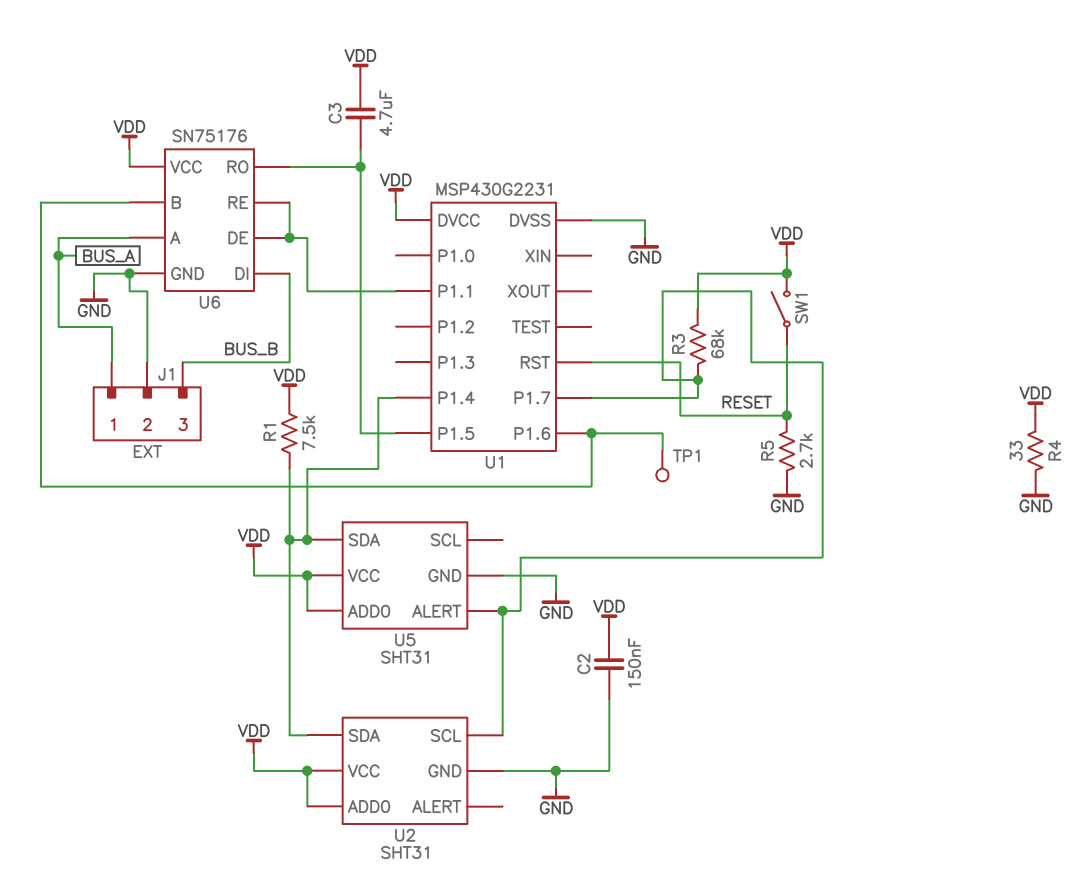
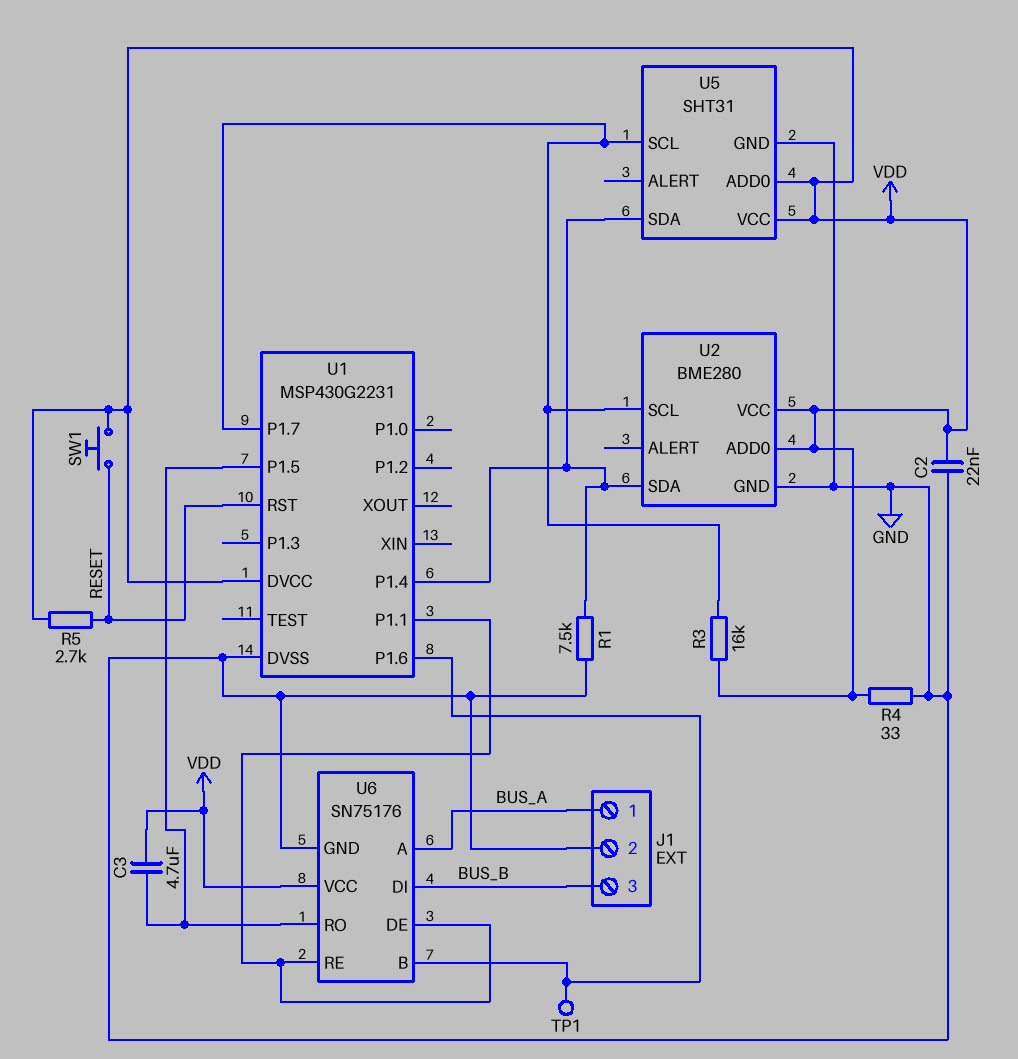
C2: 150nF (GND, VDD) -> 22nF (GND, VDD)
R1: 7.5k (U1/P1.4, VDD) -> 7.5k (GND, U1/P1.4)
R3: 68k (U1/P1.7, VDD) -> 16k (U1/P1.7, VDD)
R5: 2.7k (GND, RESET) -> 2.7k (RESET, VDD)
SW1: switch (RESET, VDD) -> button (RESET, VDD)
U2: SHT31 -> BME280
U5 pin ALERT: U1/P1.7 -> none
U5 pin SCL: none -> U1/P1.7

